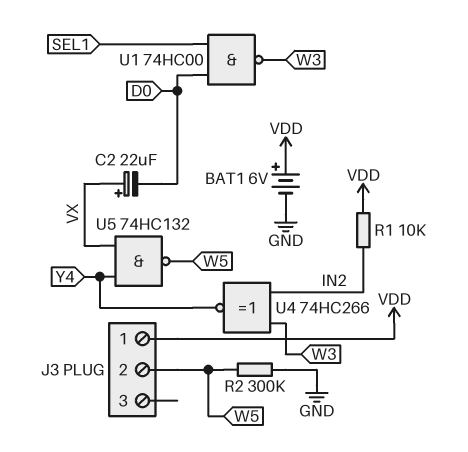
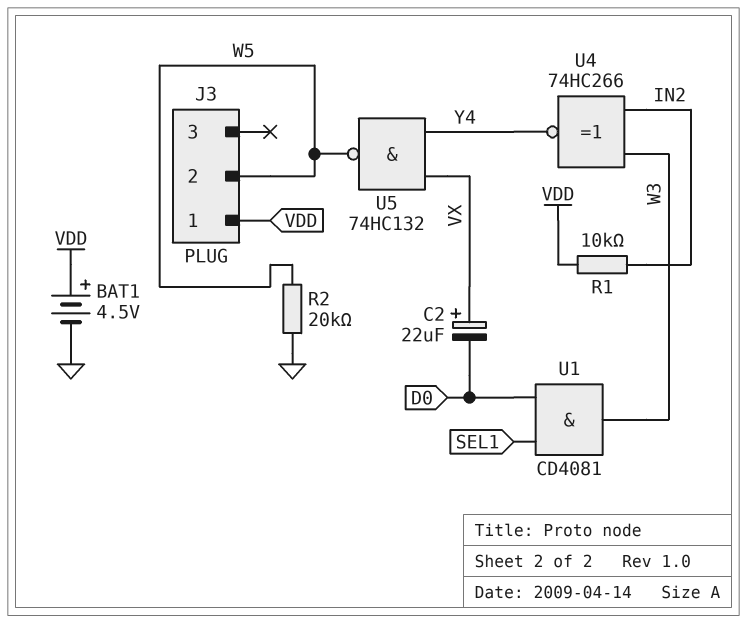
BAT1: 6V (plus VDD, minus GND) -> 4.5V (plus VDD, minus GND)
R2: 300k (GND, W5) -> 20k (GND, W5)
U1: NAND 74HC00 (in D0, in SEL1, out W3) -> AND CD4081 (in D0, in SEL1, out W3)

